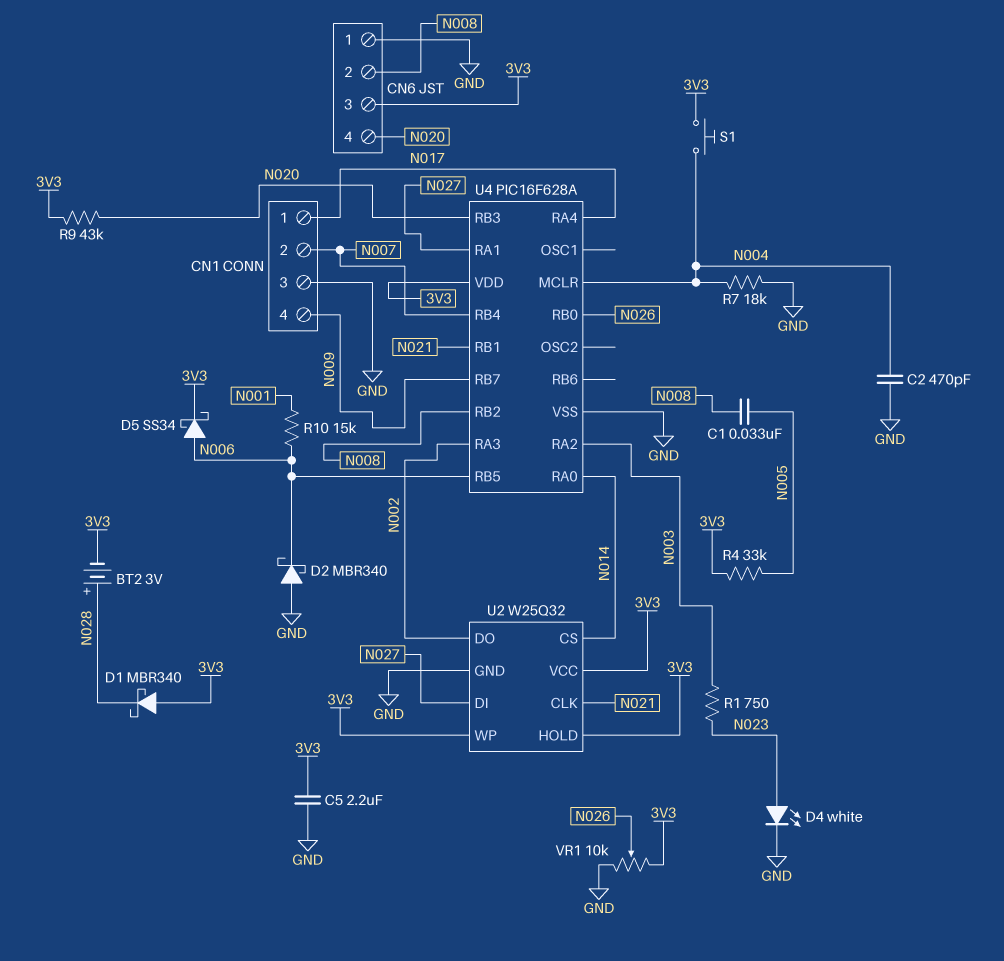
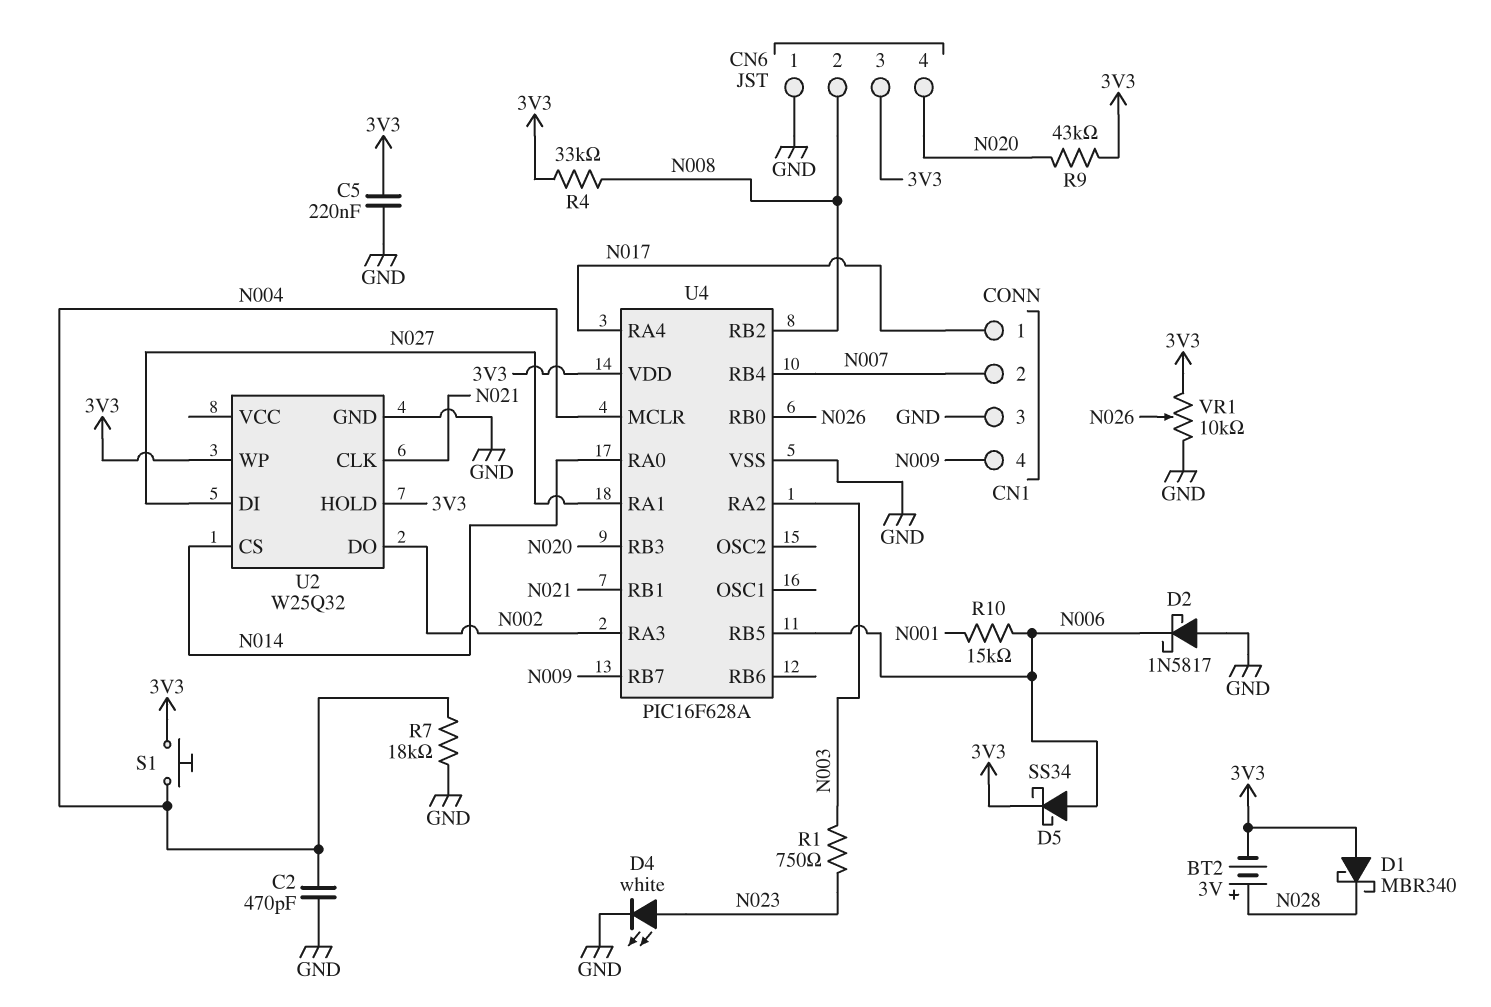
C1: 33nF (N005, N008) -> none
C5: 2.2uF (3V3, GND) -> 220nF (3V3, GND)
D2: schottky MBR340 (A GND, K N006) -> schottky 1N5817 (A GND, K N006)
R4: 33k (3V3, N005) -> 33k (3V3, N008)
U2 pin VCC: 3V3 -> none

